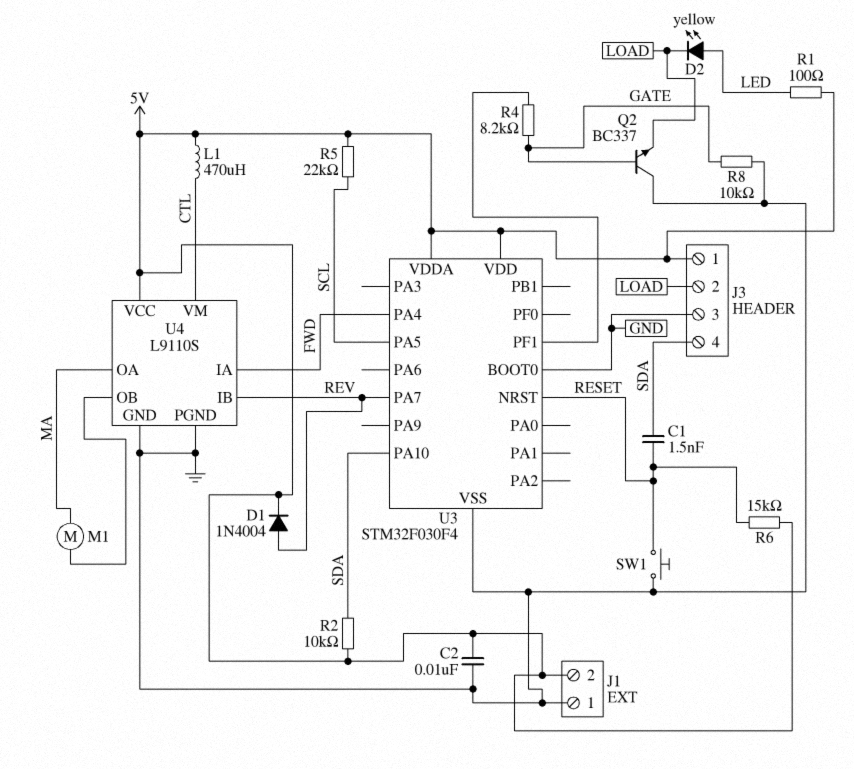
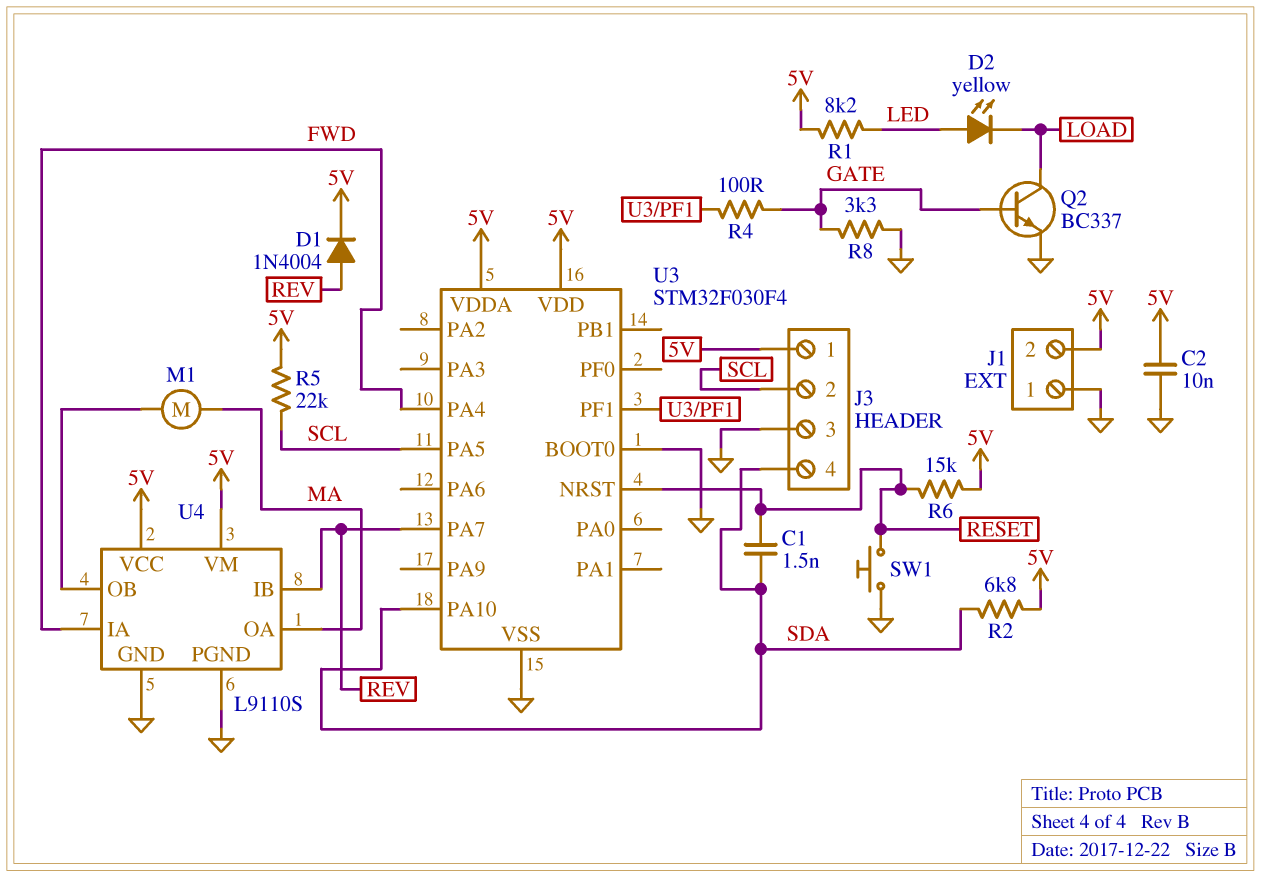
J3 pin 2: LOAD -> SCL
L1: 470uH (5V, CTL) -> none
Q2: NPN BC337 (B GATE, C GND, E LOAD) -> NPN BC337 (B GATE, C LOAD, E GND)
R1: 100 (5V, LED) -> 8.2k (5V, LED)
R2: 10k (5V, SDA) -> 6.8k (5V, SDA)
R4: 8.2k (GATE, U3/PF1) -> 100 (GATE, U3/PF1)
R8: 10k (GATE, GND) -> 3.3k (GATE, GND)
U4 pin VM: CTL -> 5V

